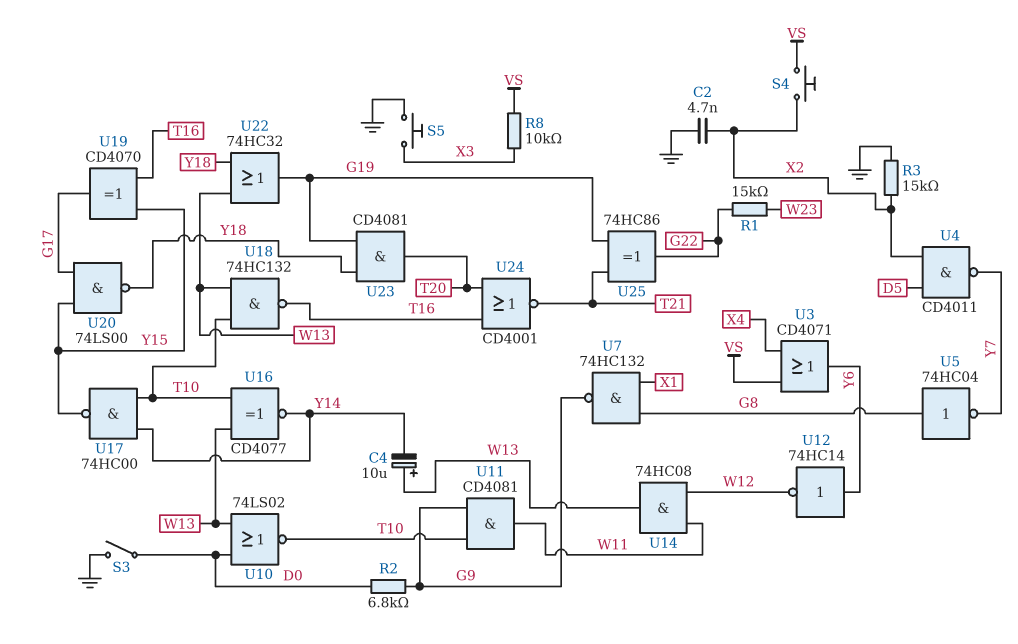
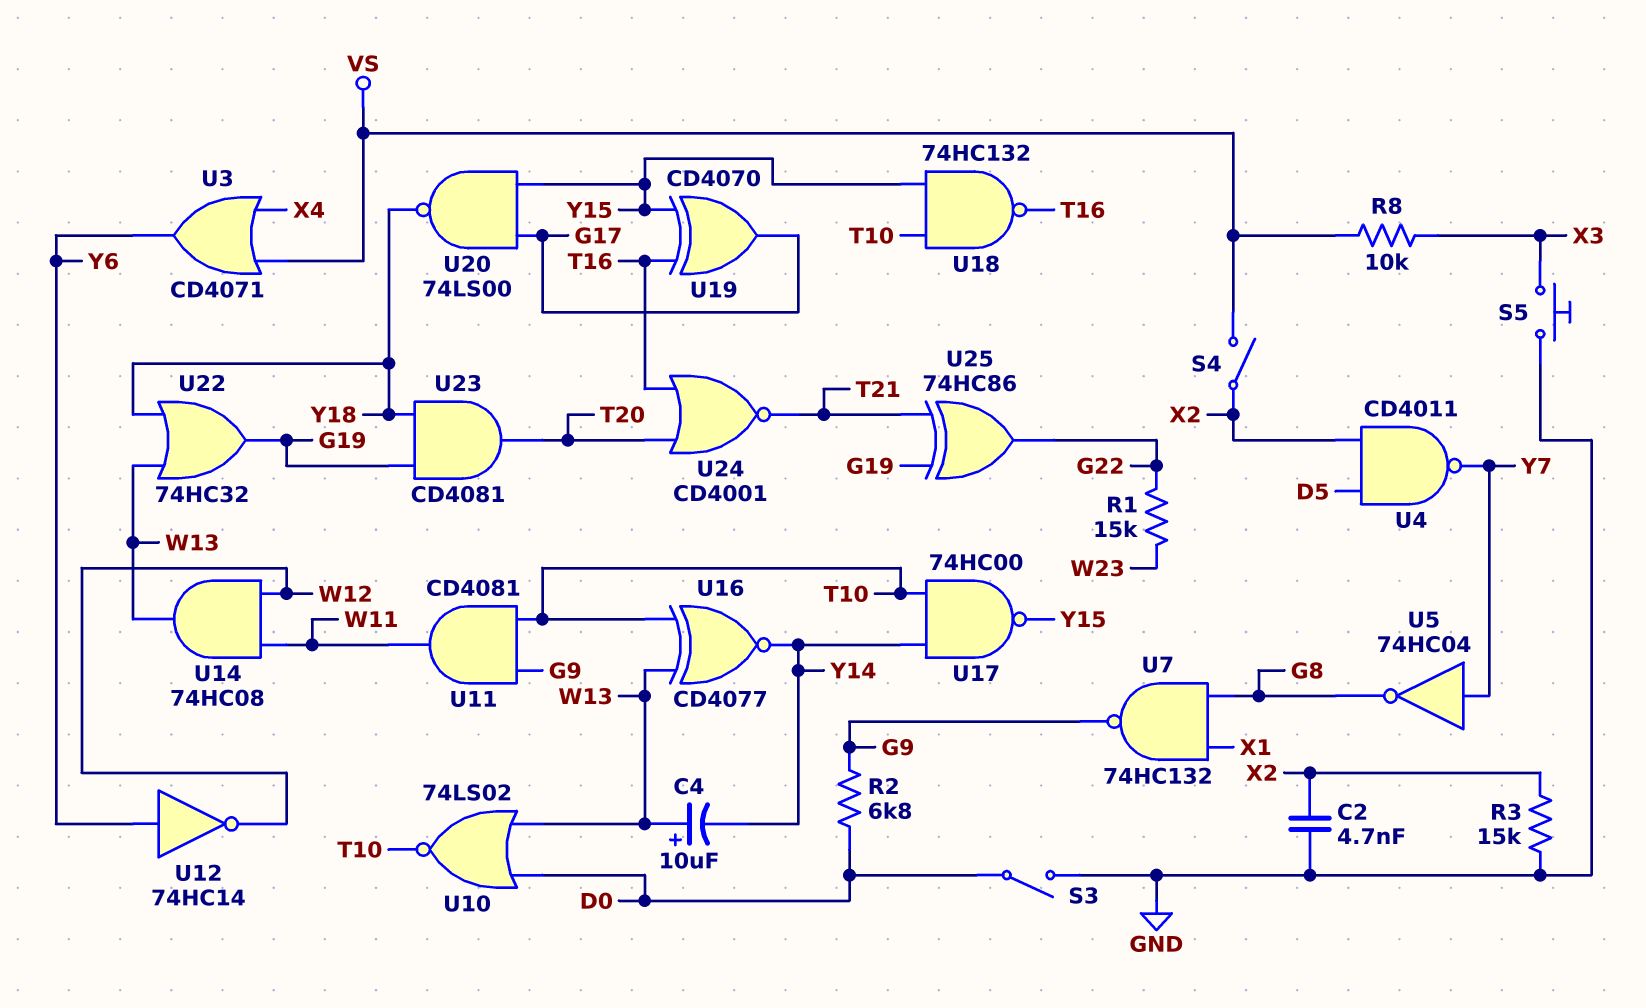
S4: button (VS, X2) -> switch (VS, X2)
U5: NOT 74HC04 (in G8, out Y7) -> NOT 74HC04 (in Y7, out G8)
U18: NAND 74HC132 (in T10, in W13, out T16) -> NAND 74HC132 (in T10, in Y15, out T16)

